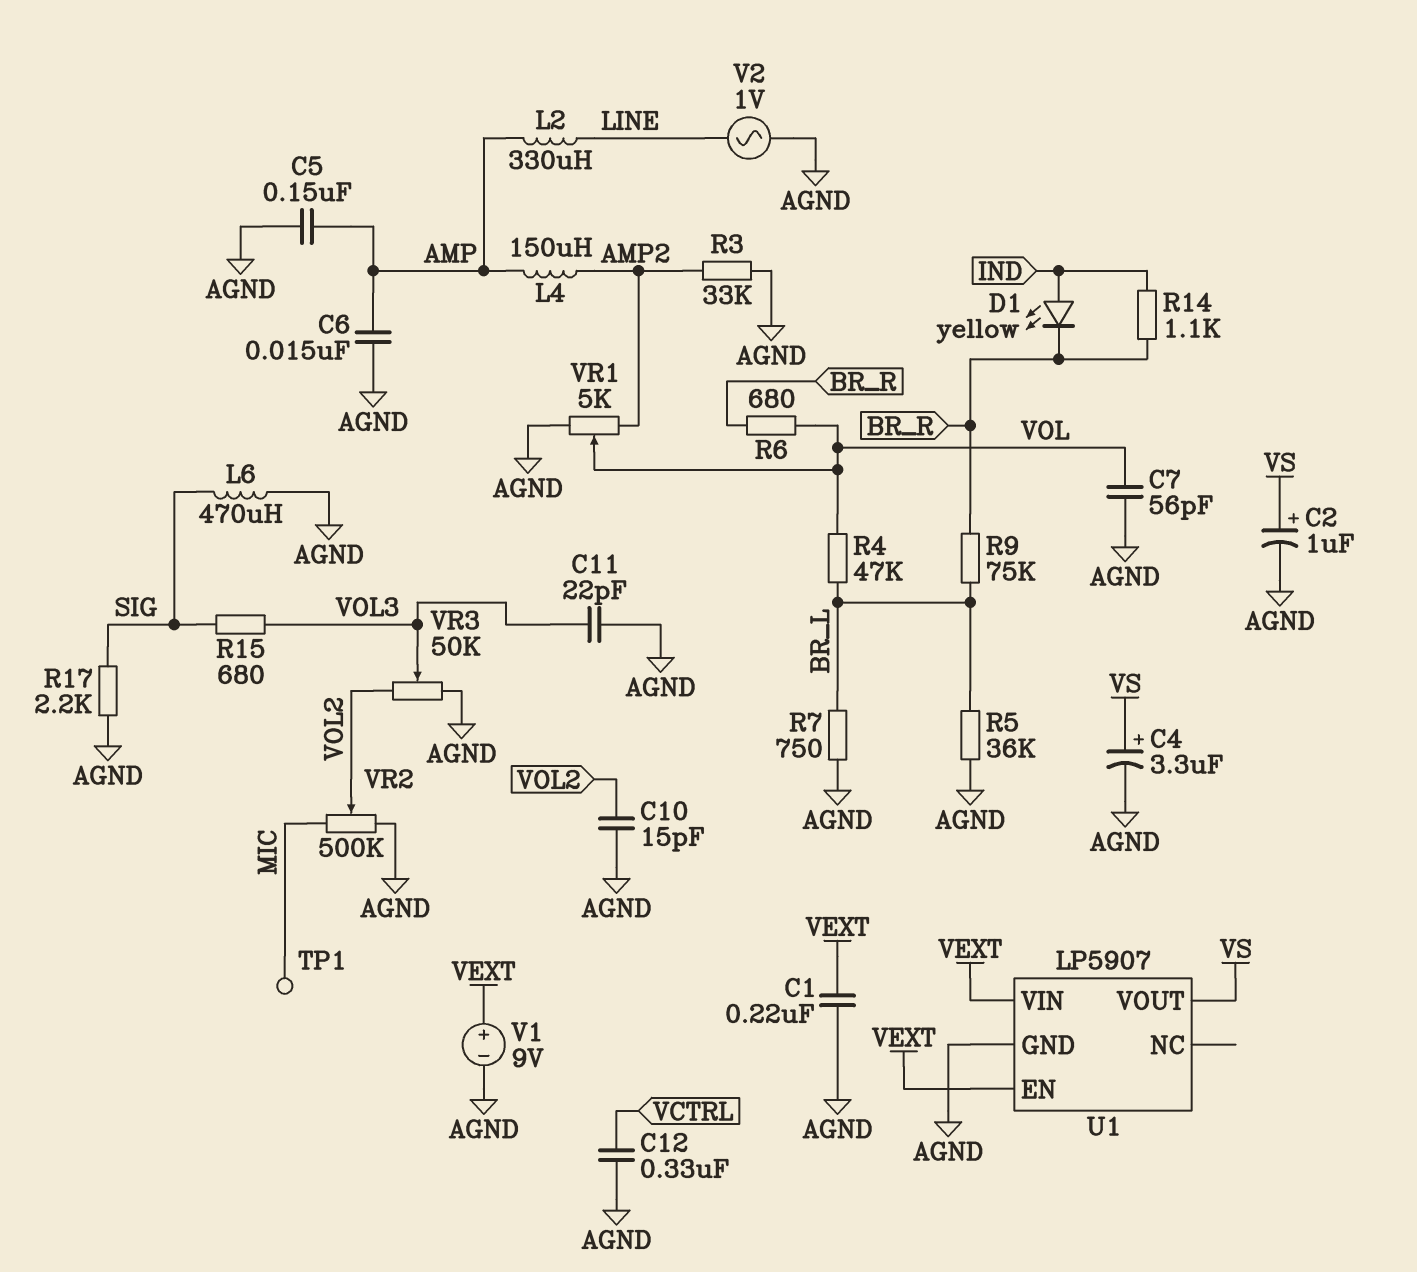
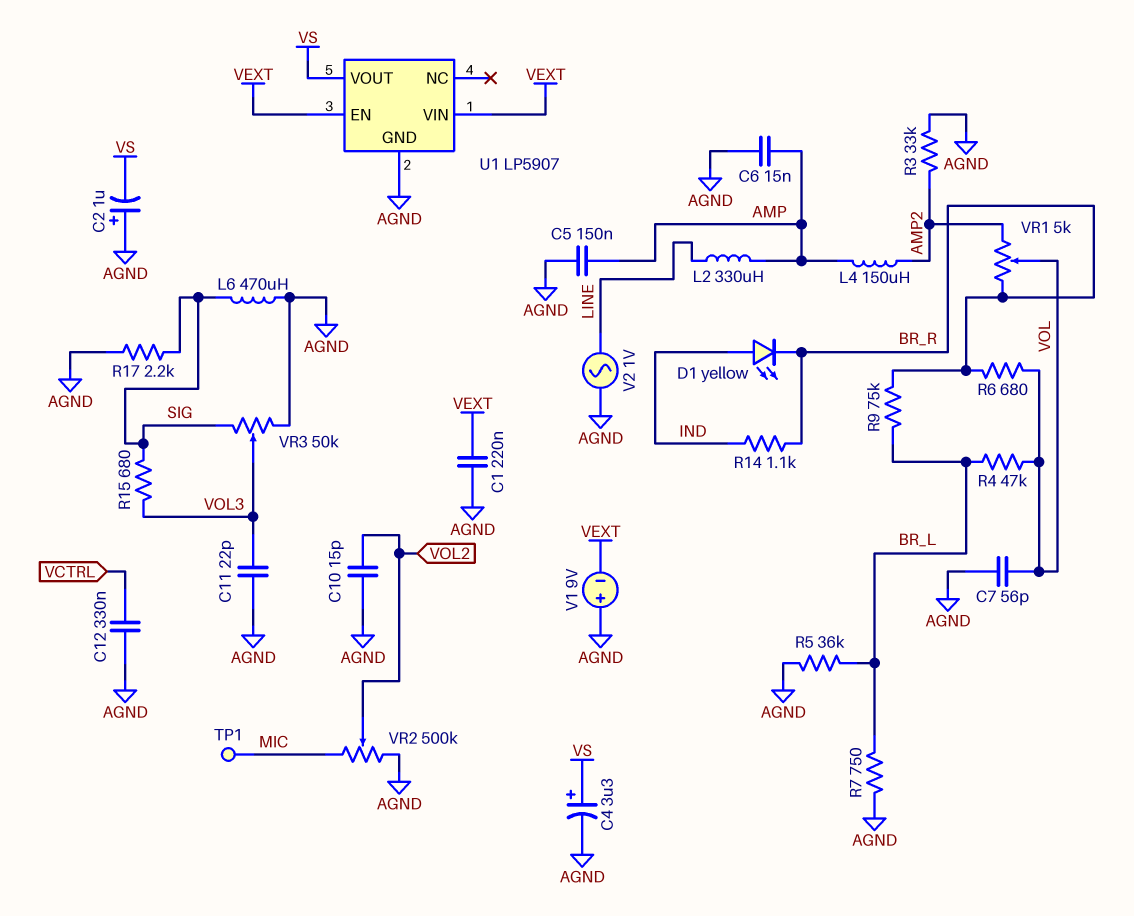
C2: 1uF (plus VS, minus AGND) -> 1uF (plus AGND, minus VS)
V1: 9V (plus VEXT, minus AGND) -> 9V (plus AGND, minus VEXT)
VR1: 5k (AGND, AMP2, wiper VOL) -> 5k (AMP2, BR_R, wiper VOL)
VR3: 50k (AGND, VOL2, wiper VOL3) -> 50k (AGND, SIG, wiper VOL3)

